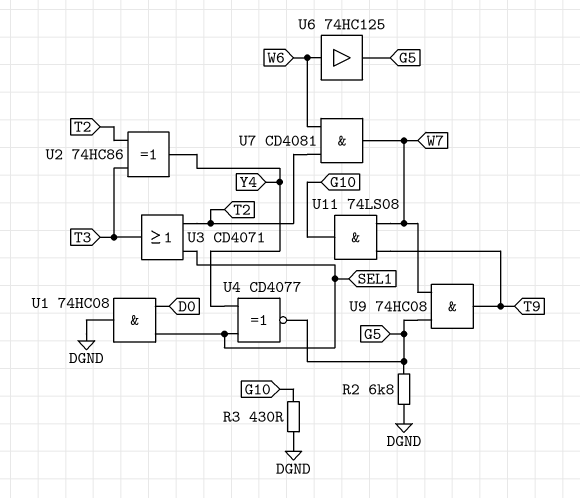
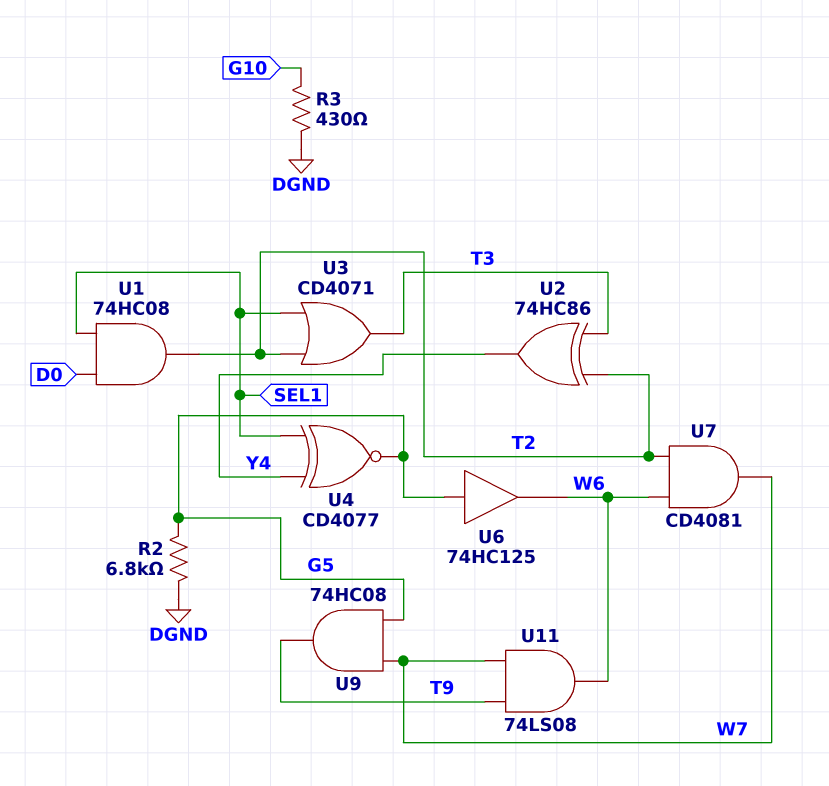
U1: AND 74HC08 (in D0, in SEL1, out DGND) -> AND 74HC08 (in D0, in SEL1, out T2)
U6: buffer 74HC125 (in W6, out G5) -> buffer 74HC125 (in G5, out W6)
U11: AND 74LS08 (in T9, in W7, out G10) -> AND 74LS08 (in T9, in W7, out W6)

